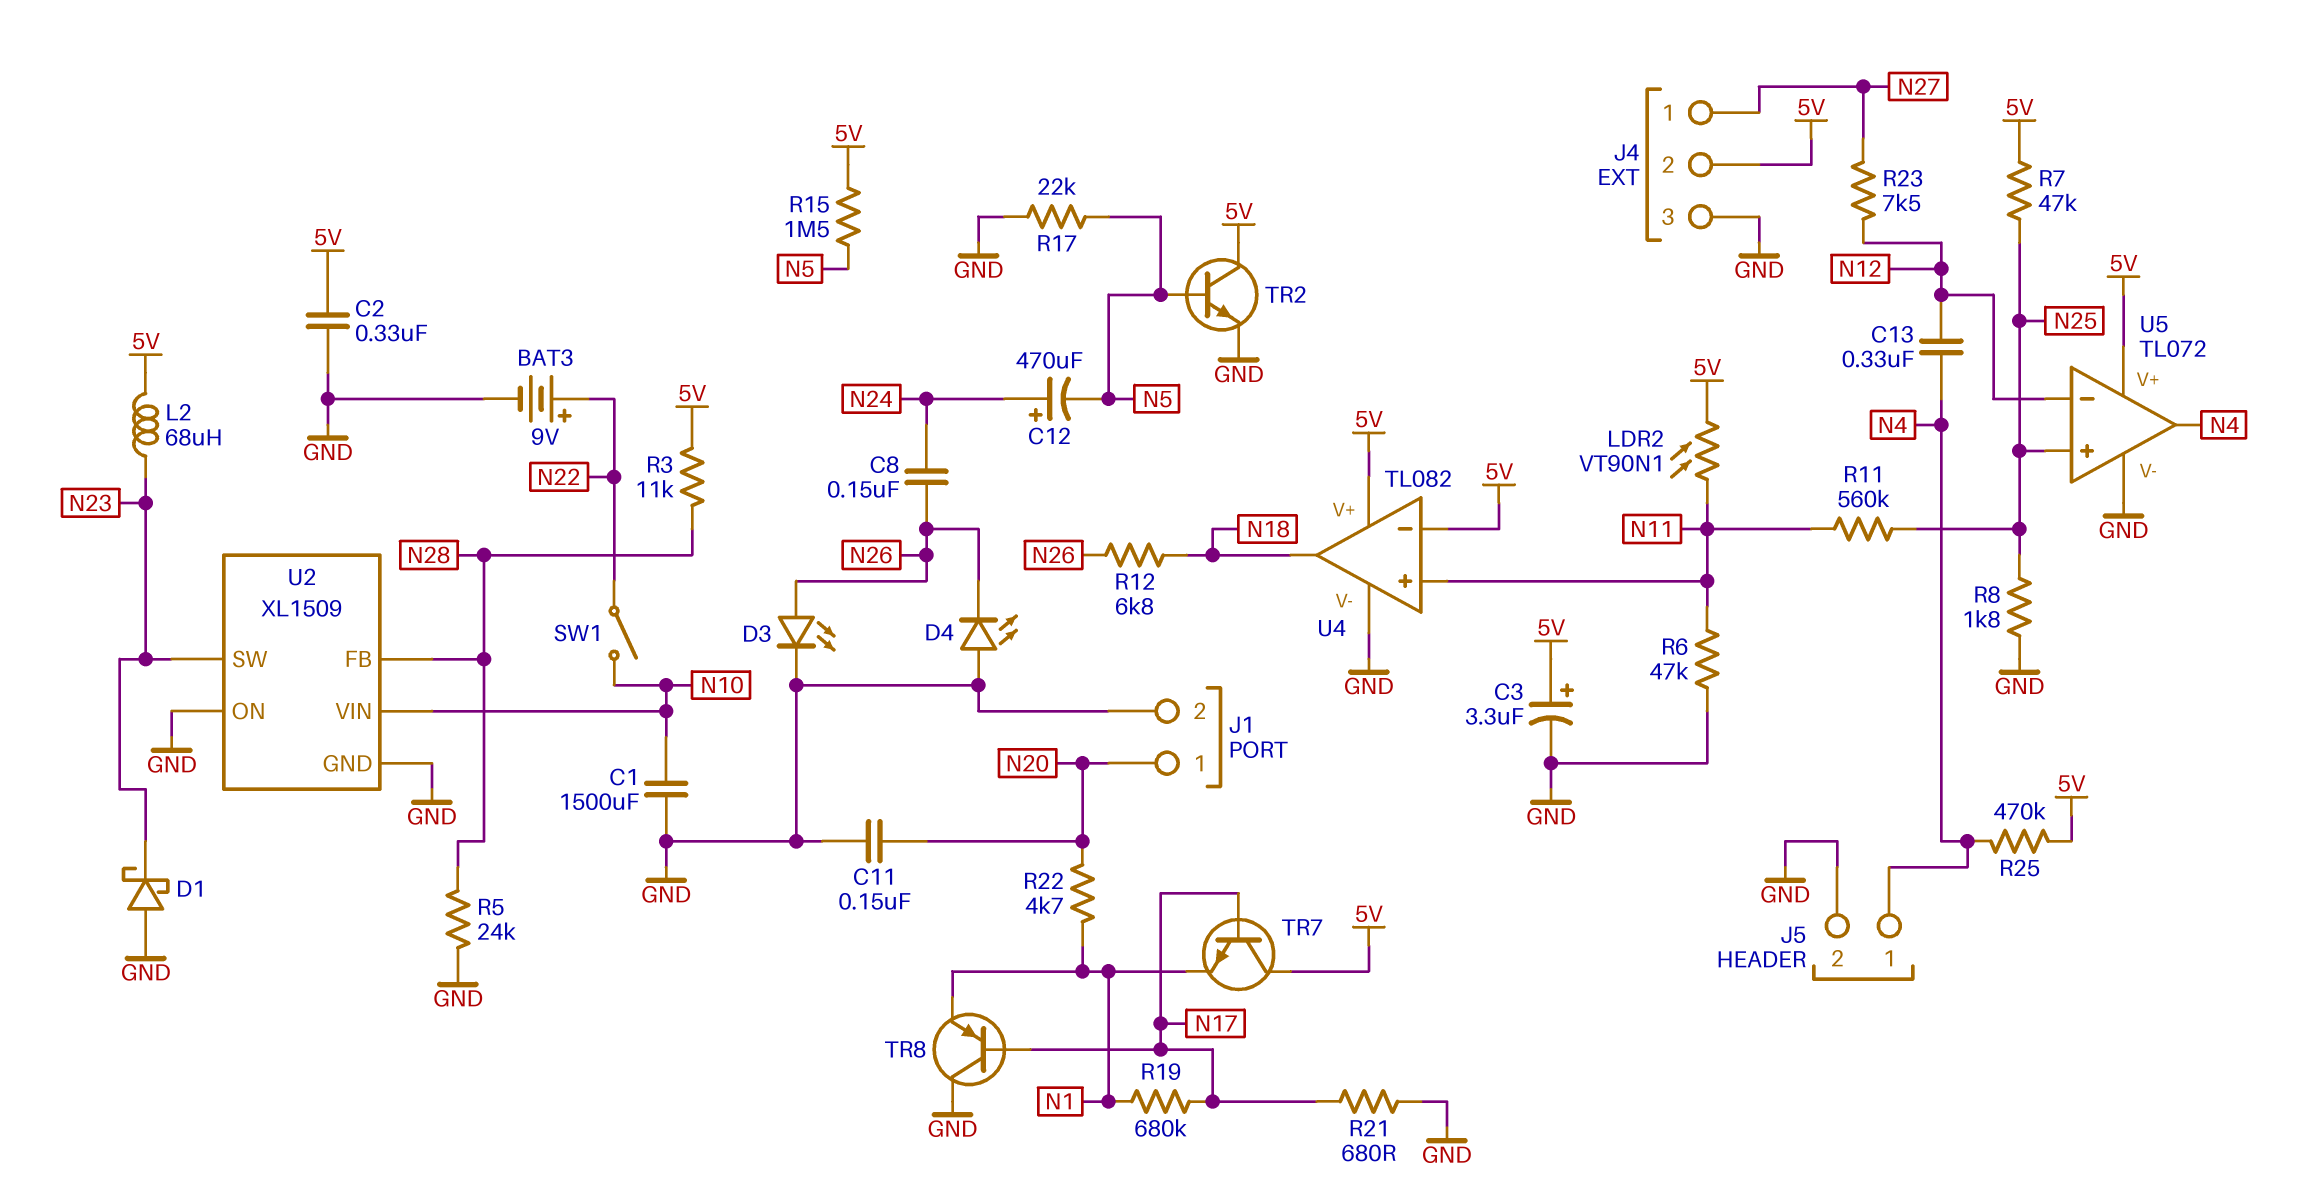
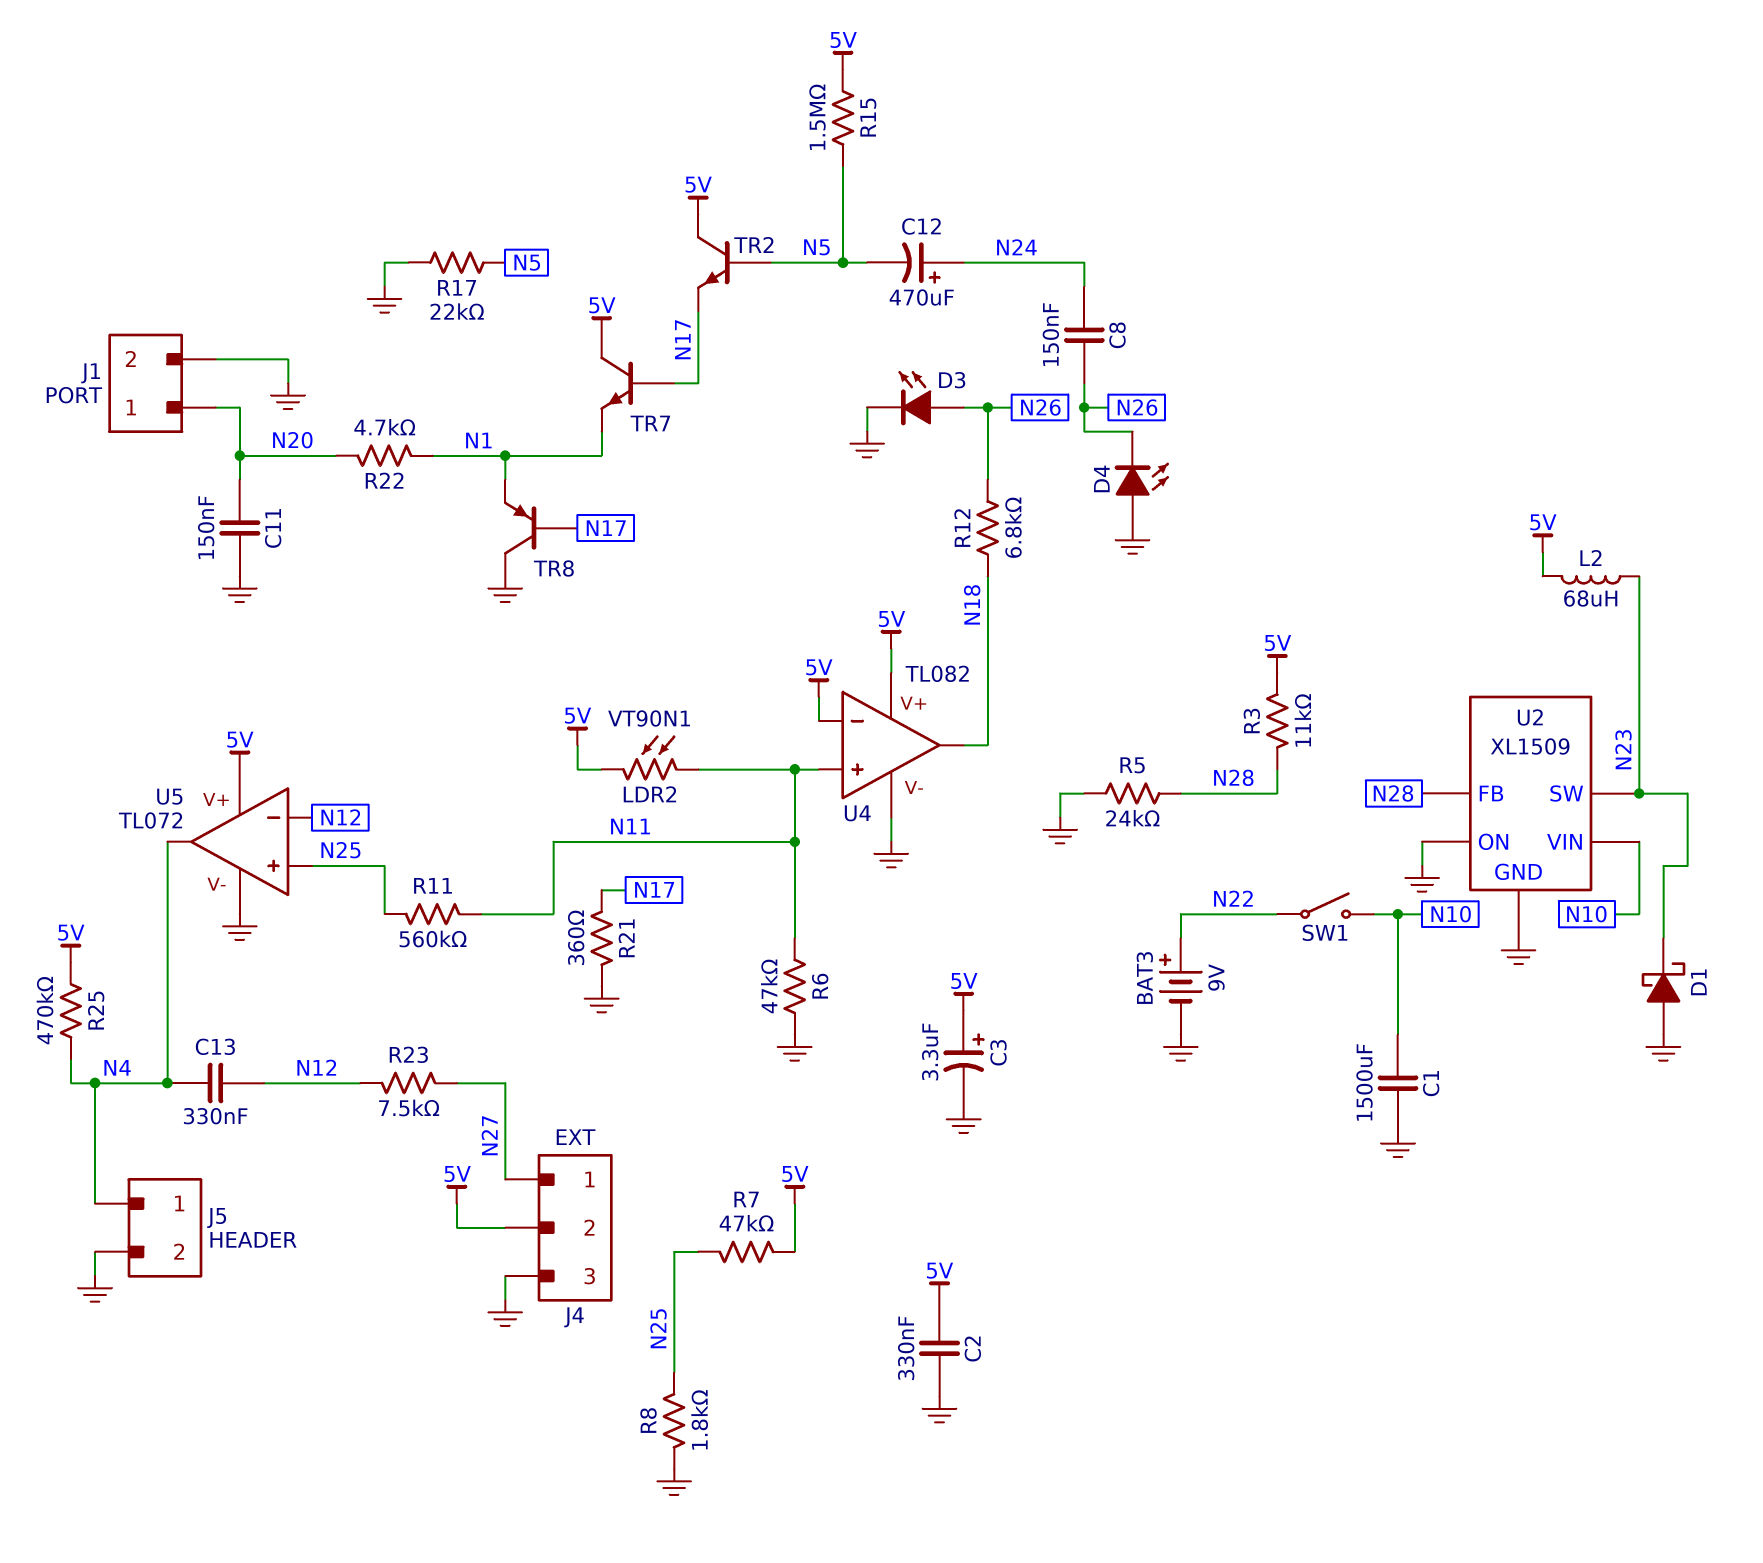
R19: 680k (N1, N17) -> none
R21: 680 (GND, N17) -> 360 (GND, N17)
TR2: NPN (B N5, C 5V, E GND) -> NPN (B N5, C 5V, E N17)

